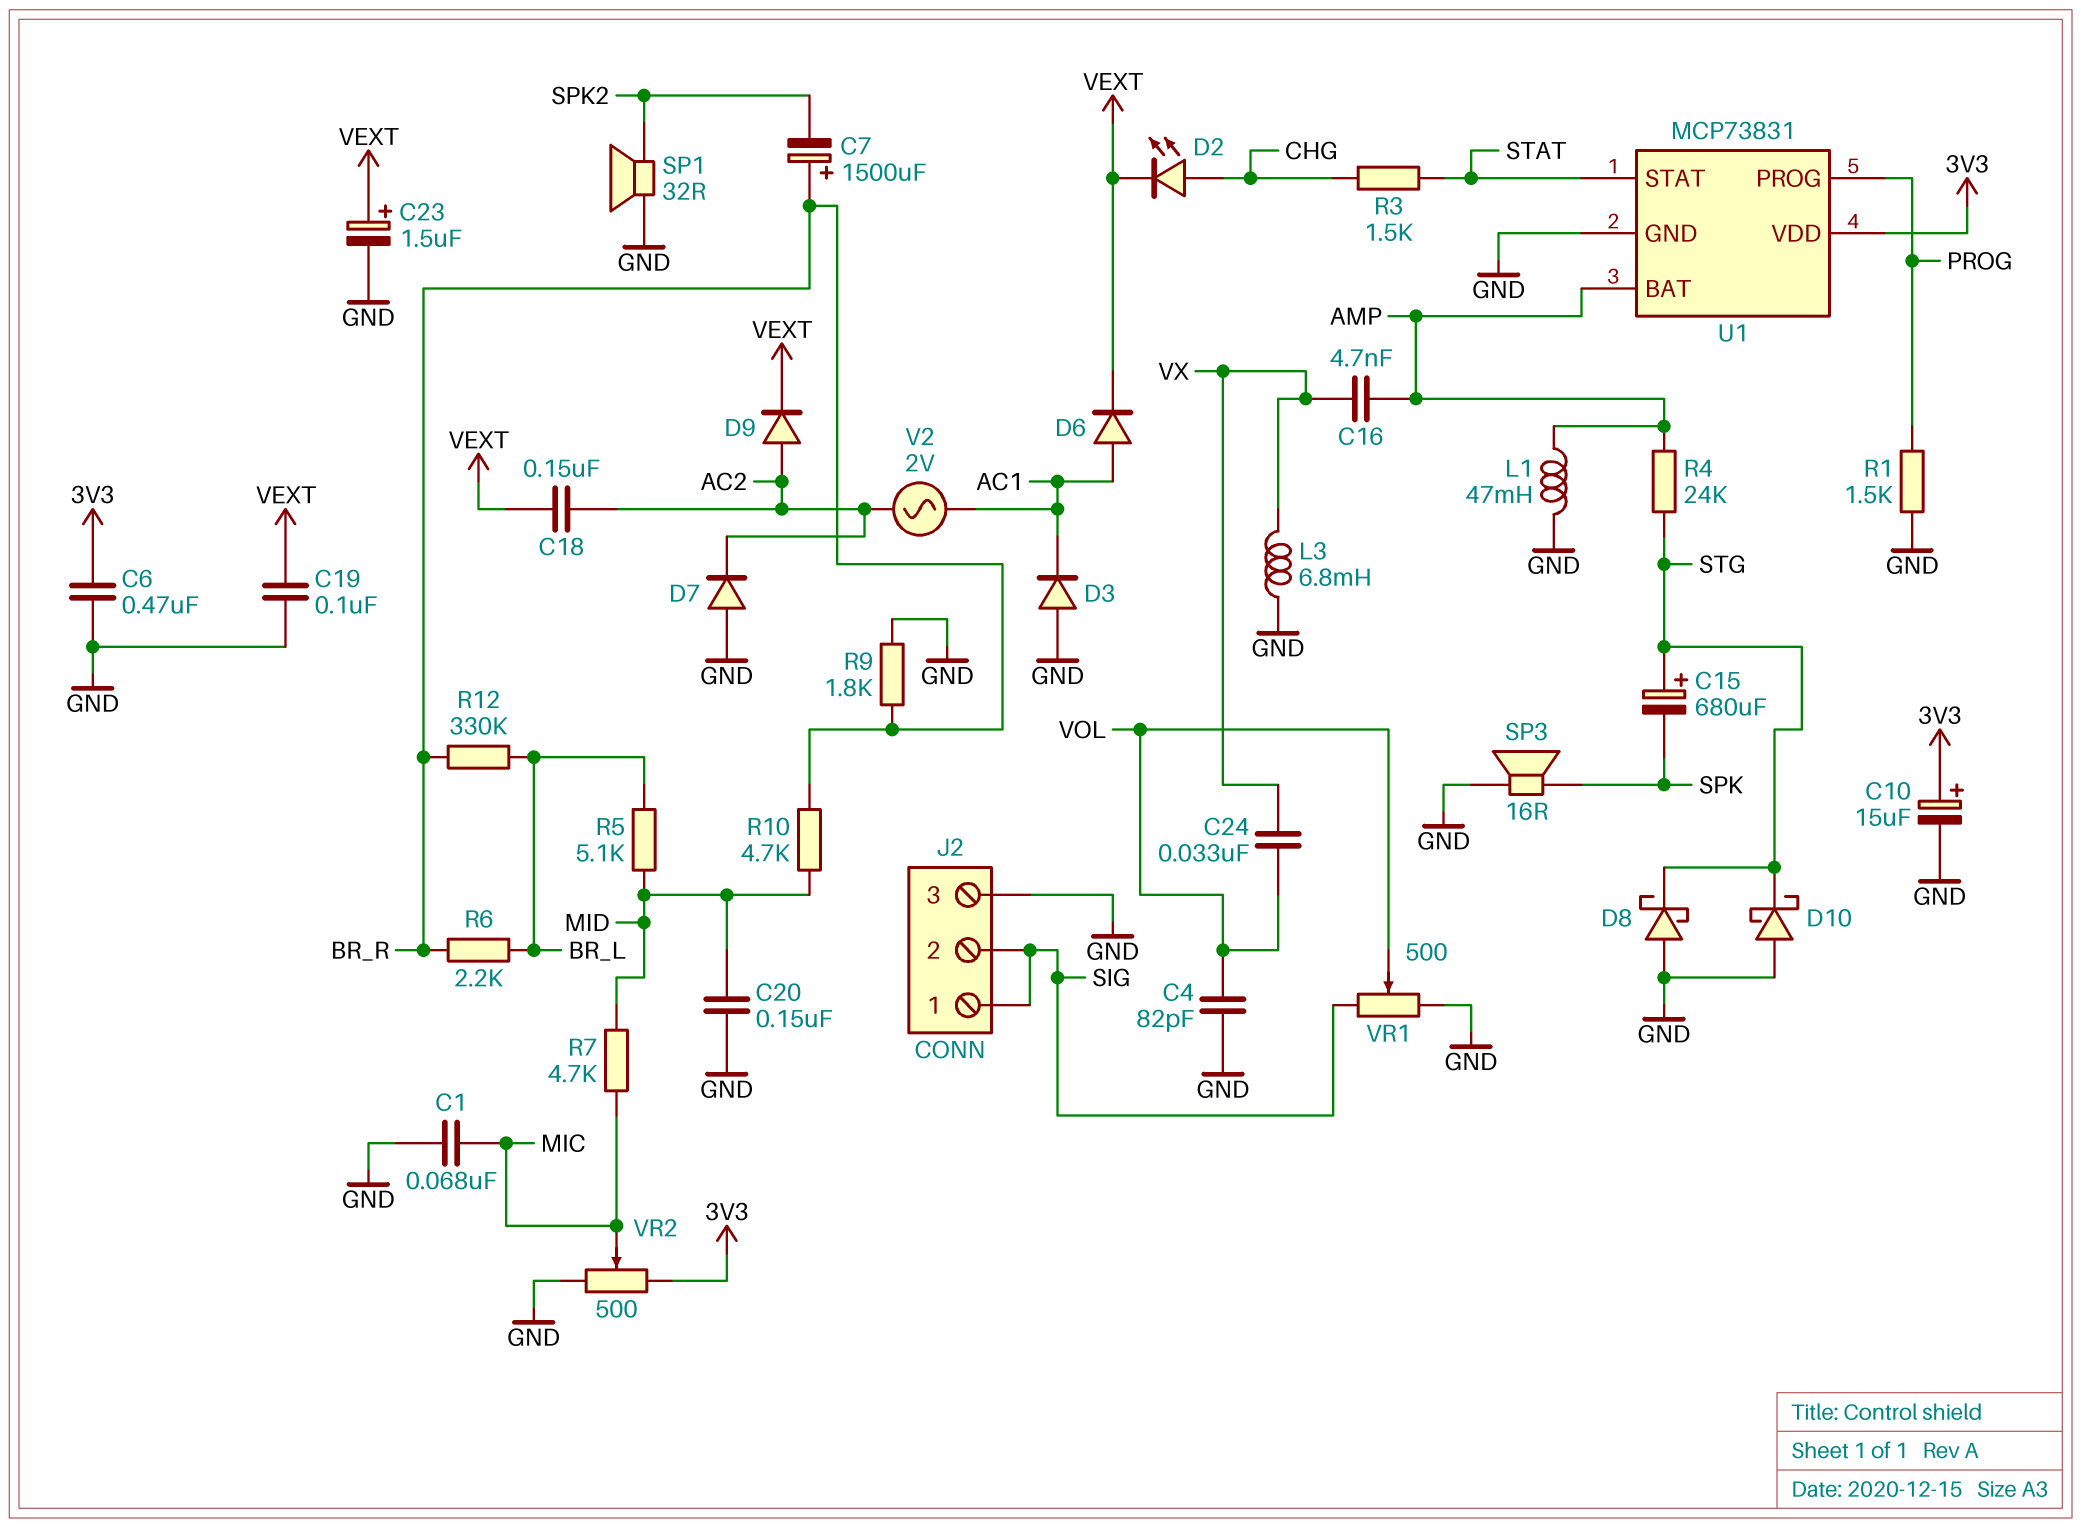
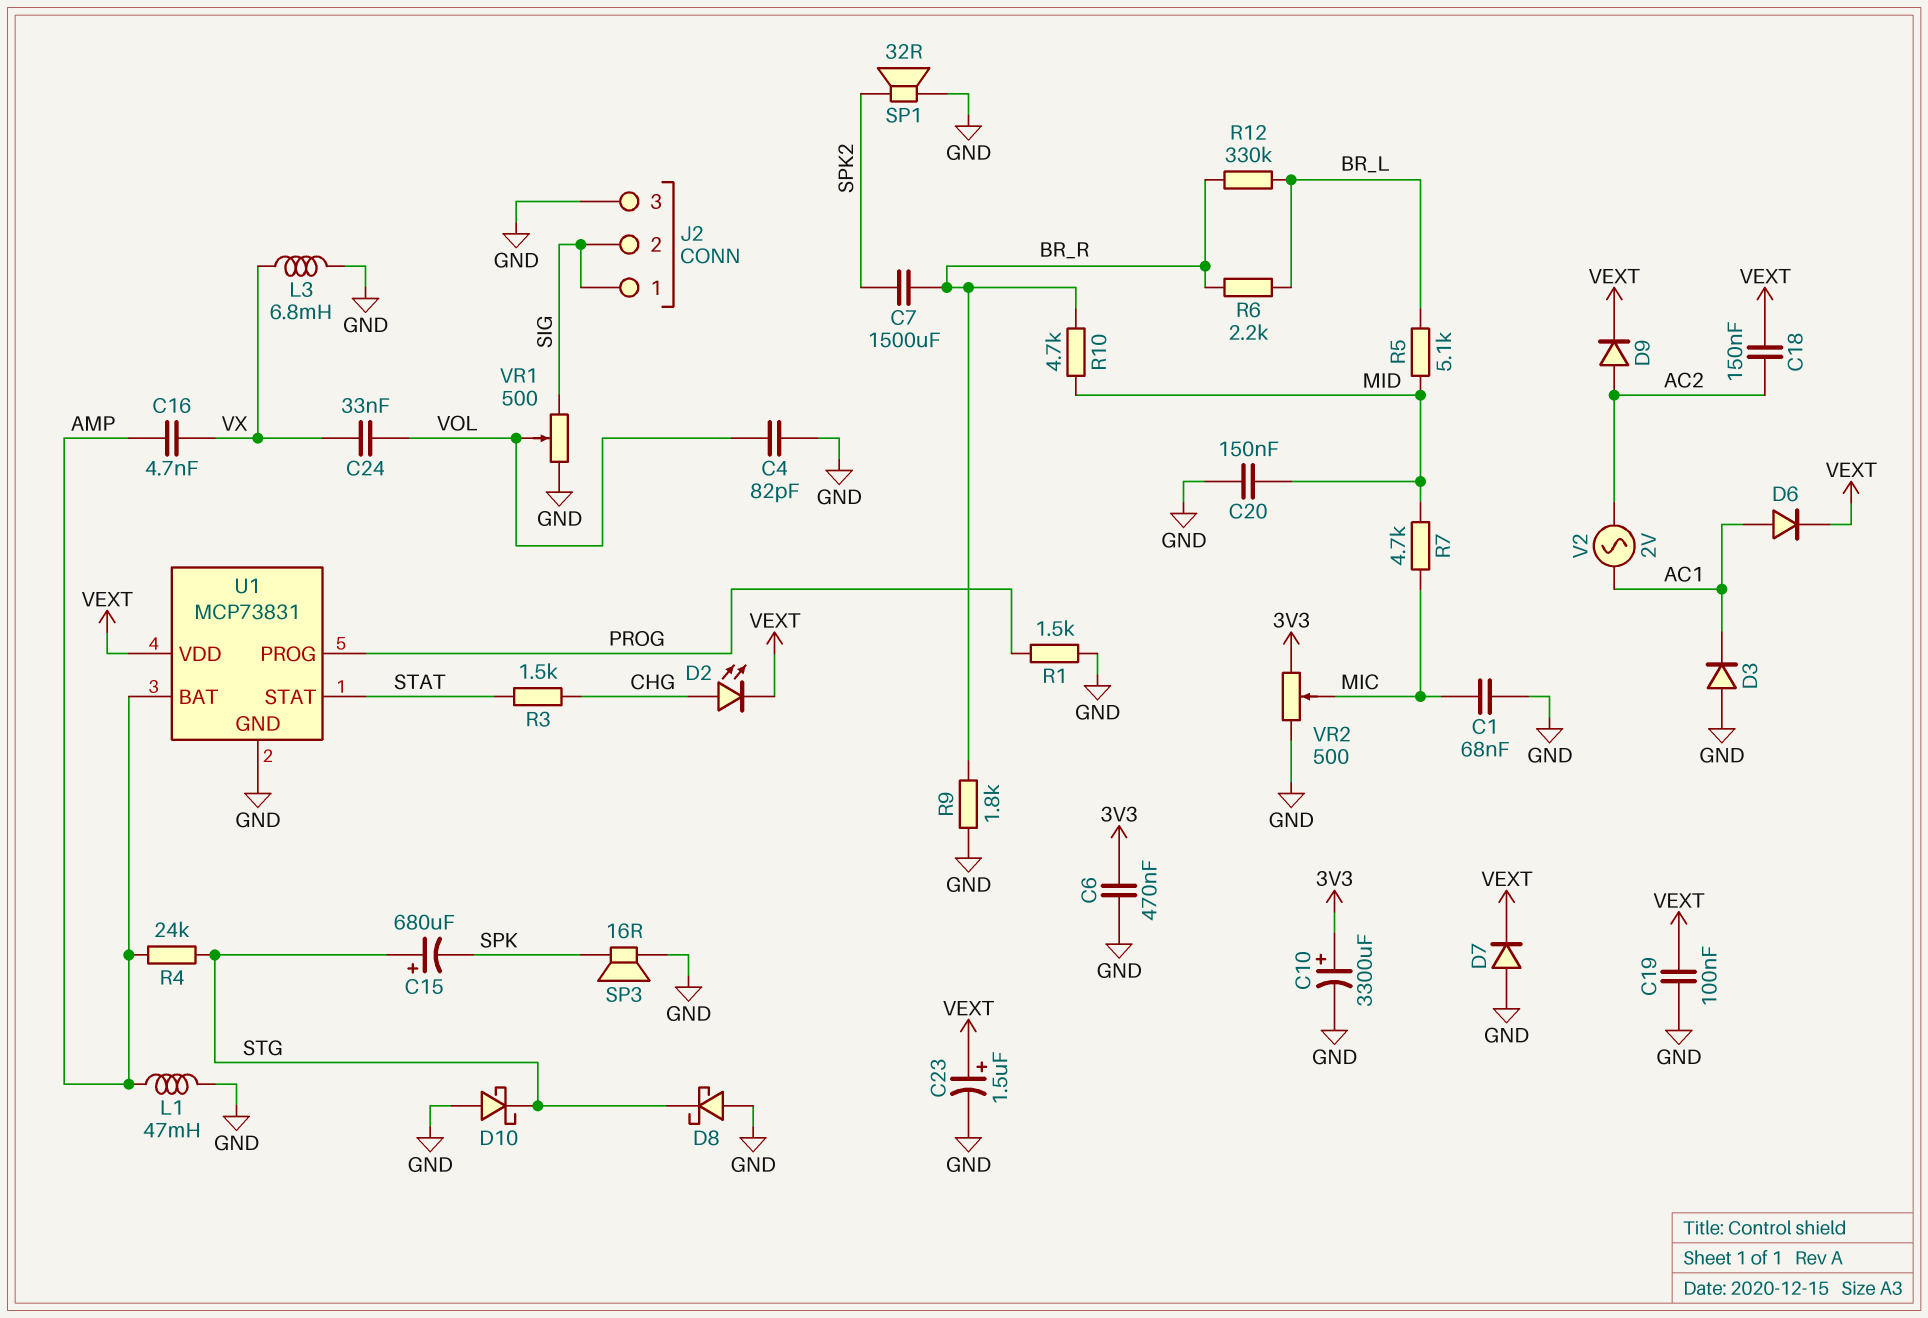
C7: 1500uF (plus BR_R, minus SPK2) -> 1500uF (BR_R, SPK2)
C10: 15uF (plus 3V3, minus GND) -> 3300uF (plus 3V3, minus GND)
D7: diode (A GND, K AC2) -> diode (A GND, K VEXT)
U1 pin VDD: 3V3 -> VEXT

